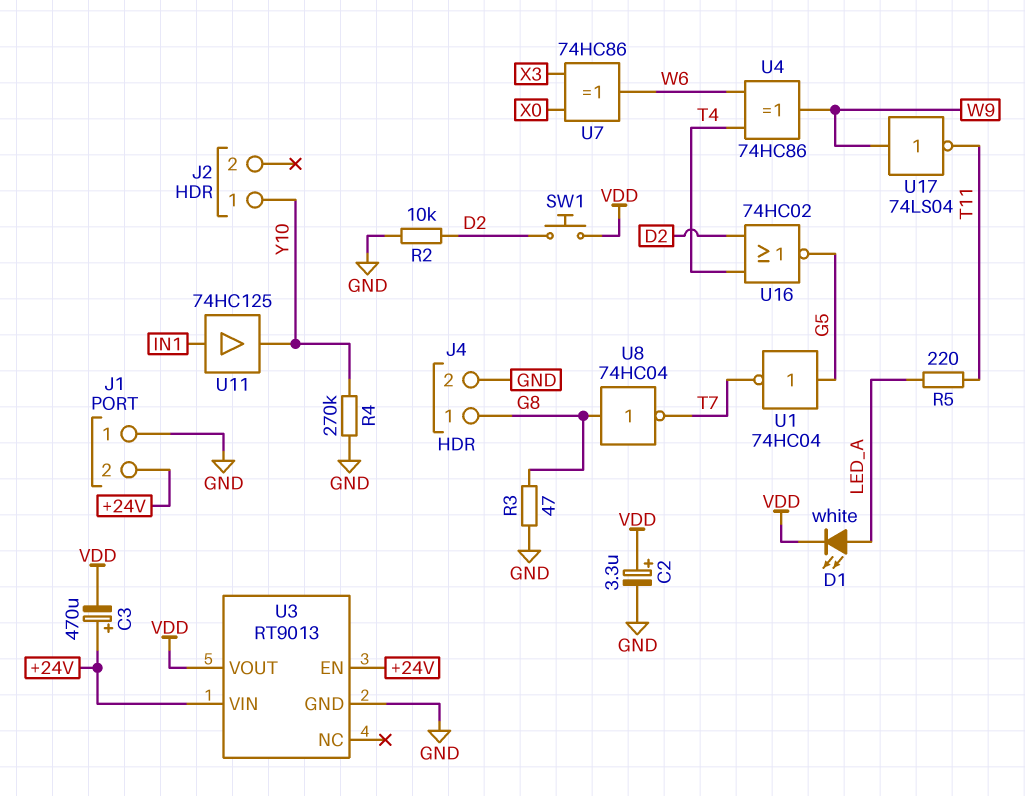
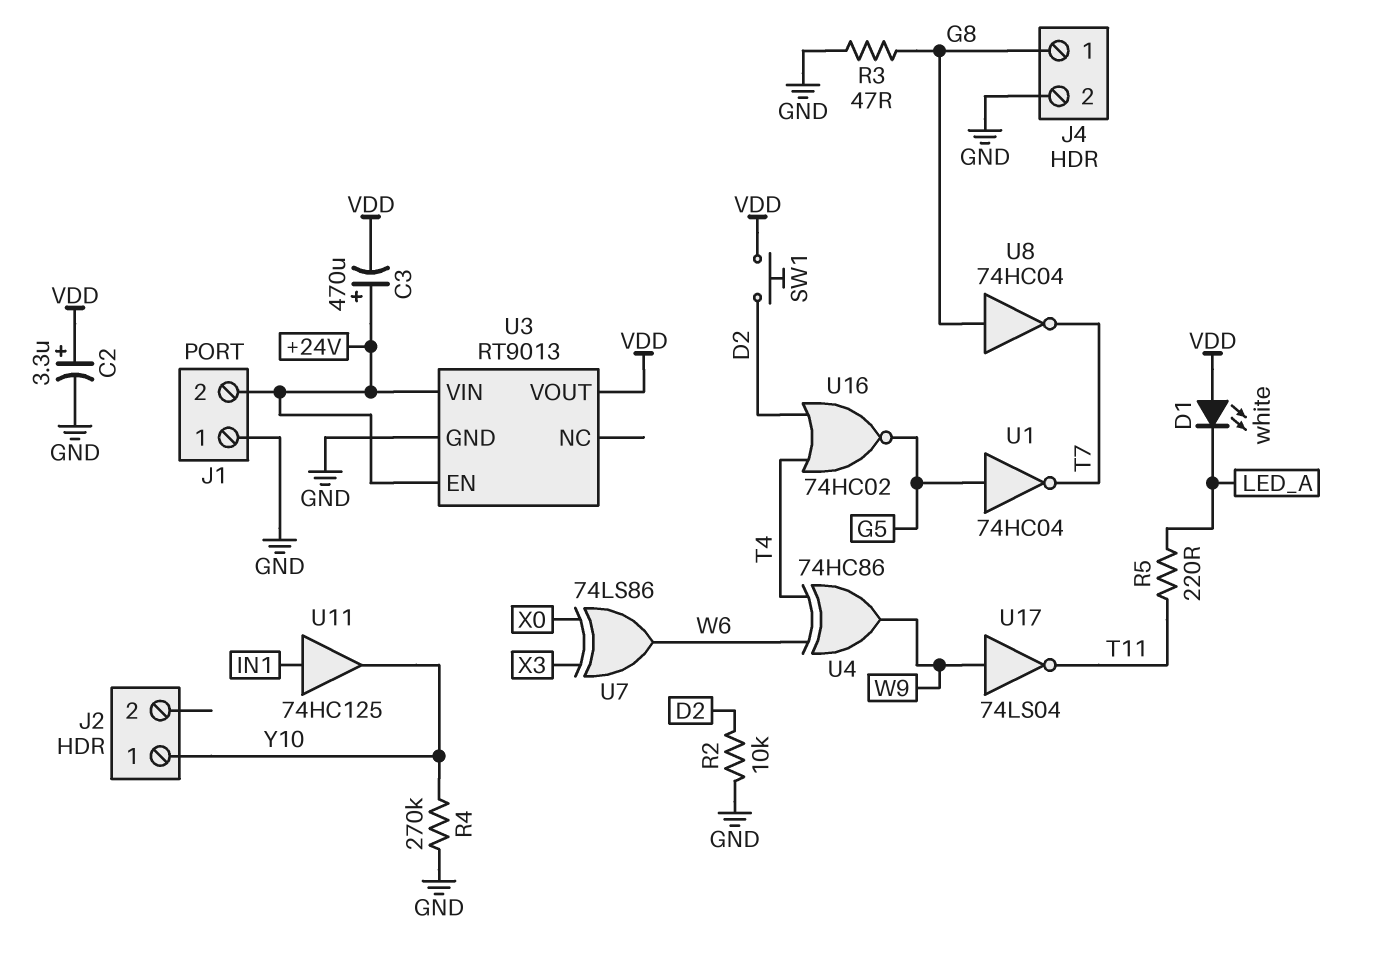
D1: LED white (A LED_A, K VDD) -> LED white (A VDD, K LED_A)
U7: XOR 74HC86 (in X0, in X3, out W6) -> XOR 74LS86 (in X0, in X3, out W6)

